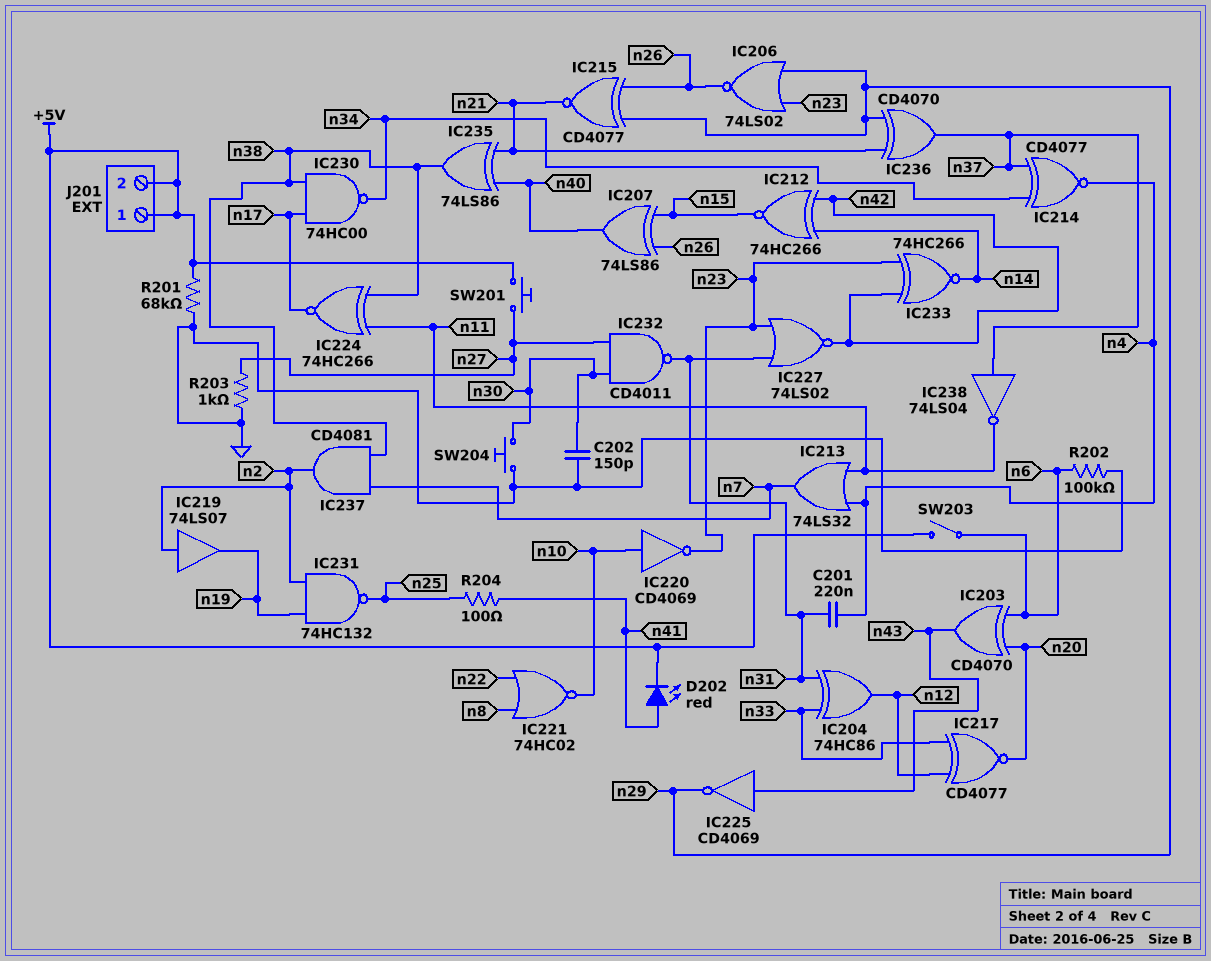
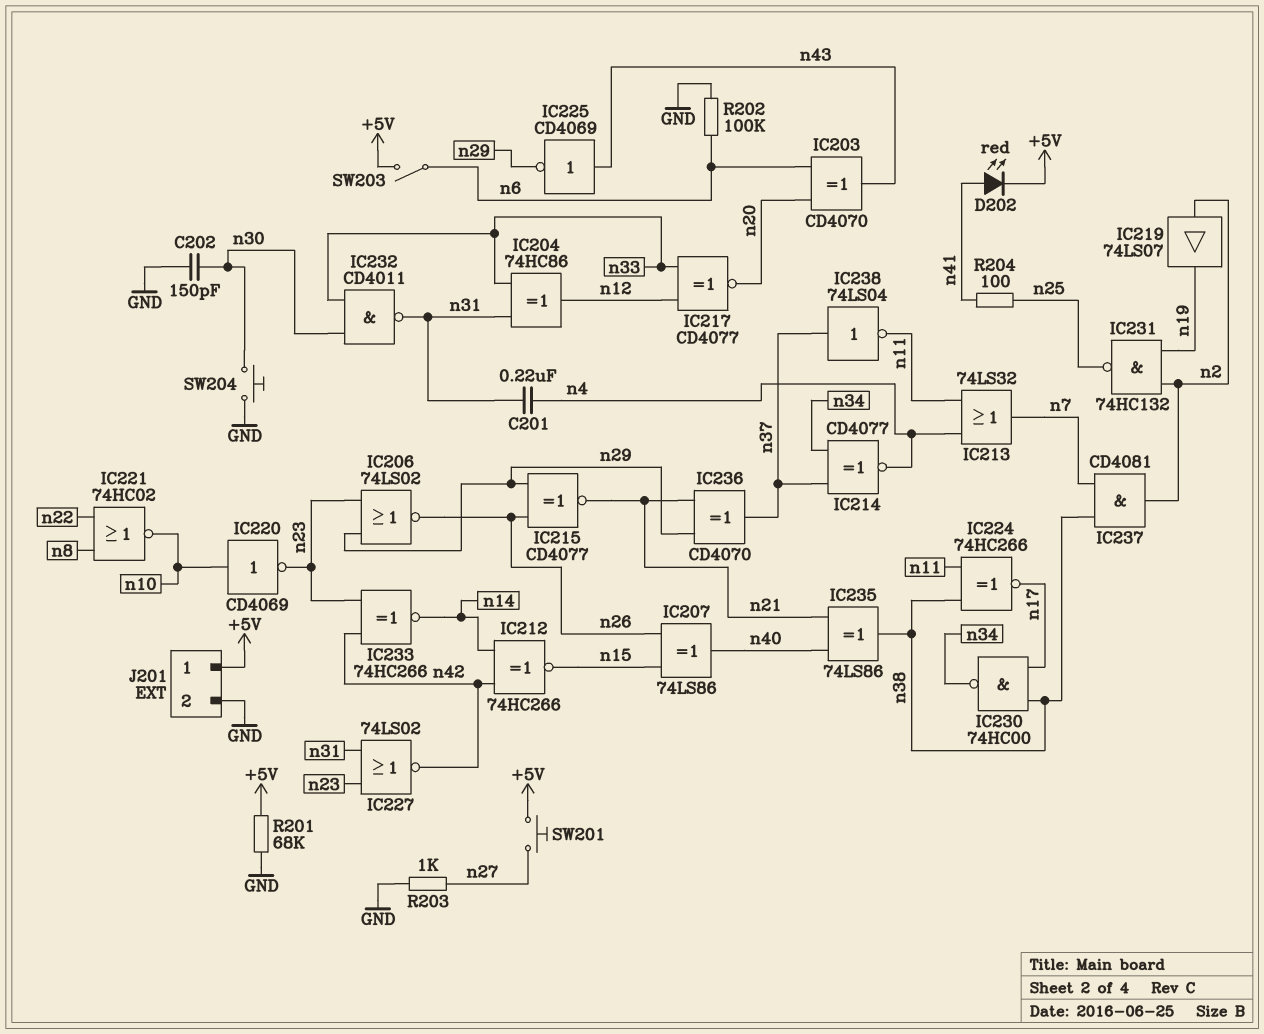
IC232: NAND CD4011 (in n27, in n30, out n31) -> NAND CD4011 (in n30, in n33, out n31)
J201 pin 2: +5V -> GND

